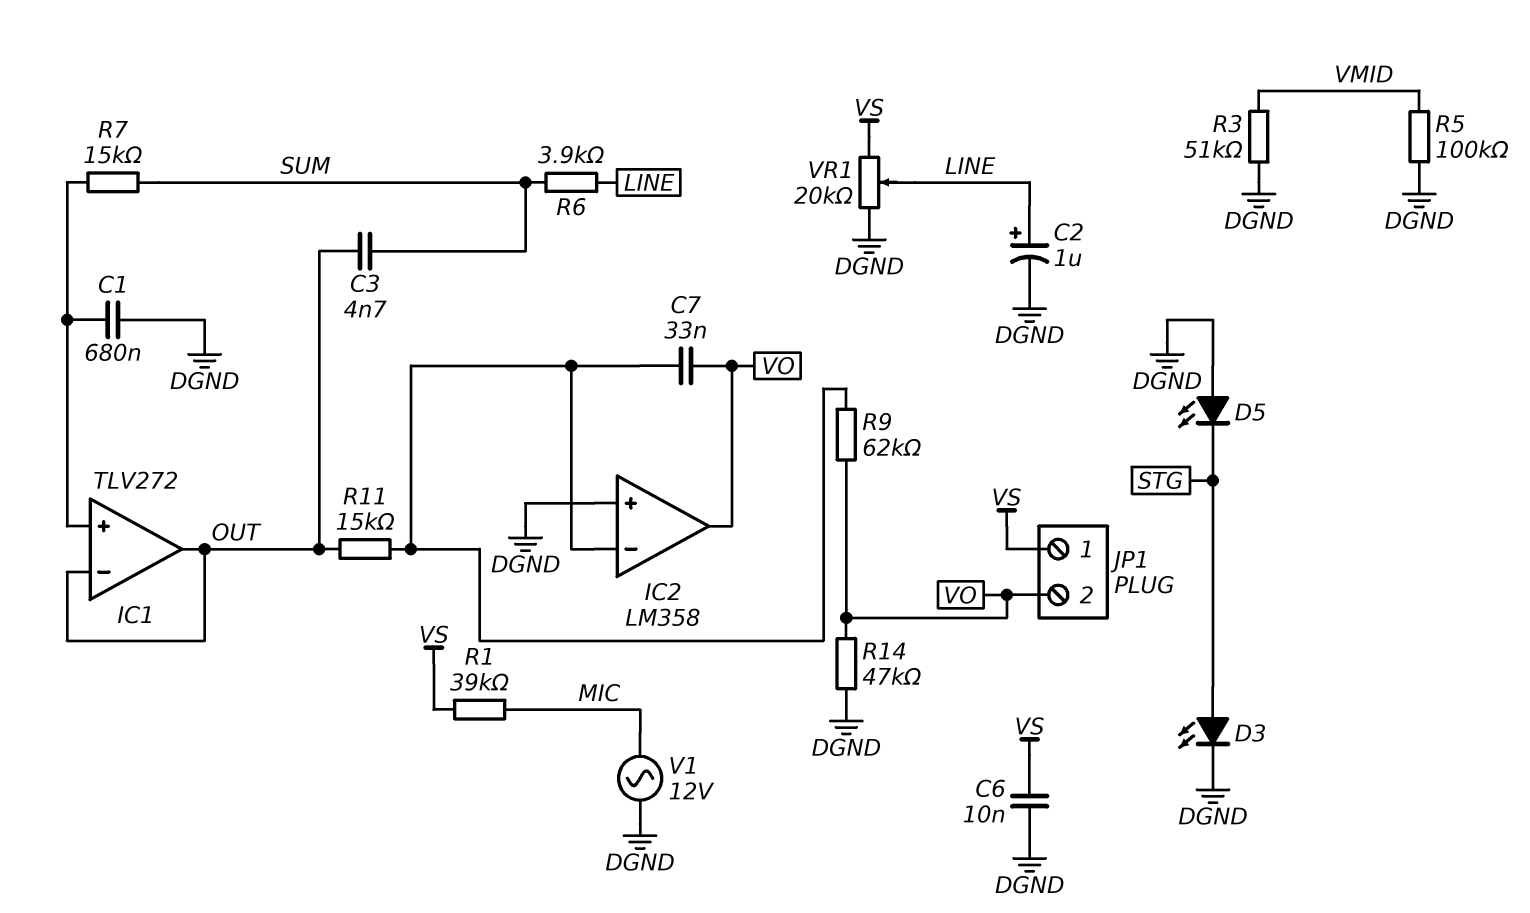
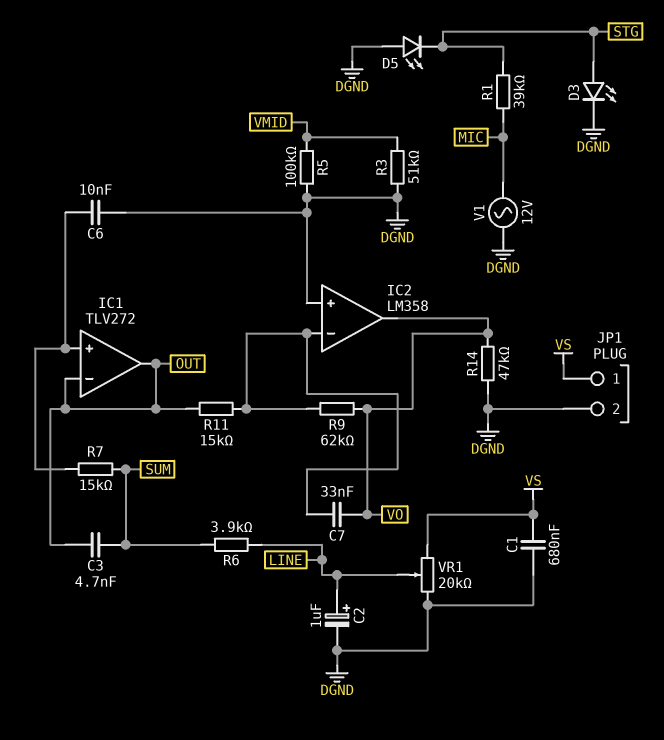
C1: 680nF (DGND, IC1/in+) -> 680nF (DGND, VS)
C6: 10nF (DGND, VS) -> 10nF (DGND, IC1/in+)
JP1 pin 2: VO -> DGND
R1: 39k (MIC, VS) -> 39k (MIC, STG)

